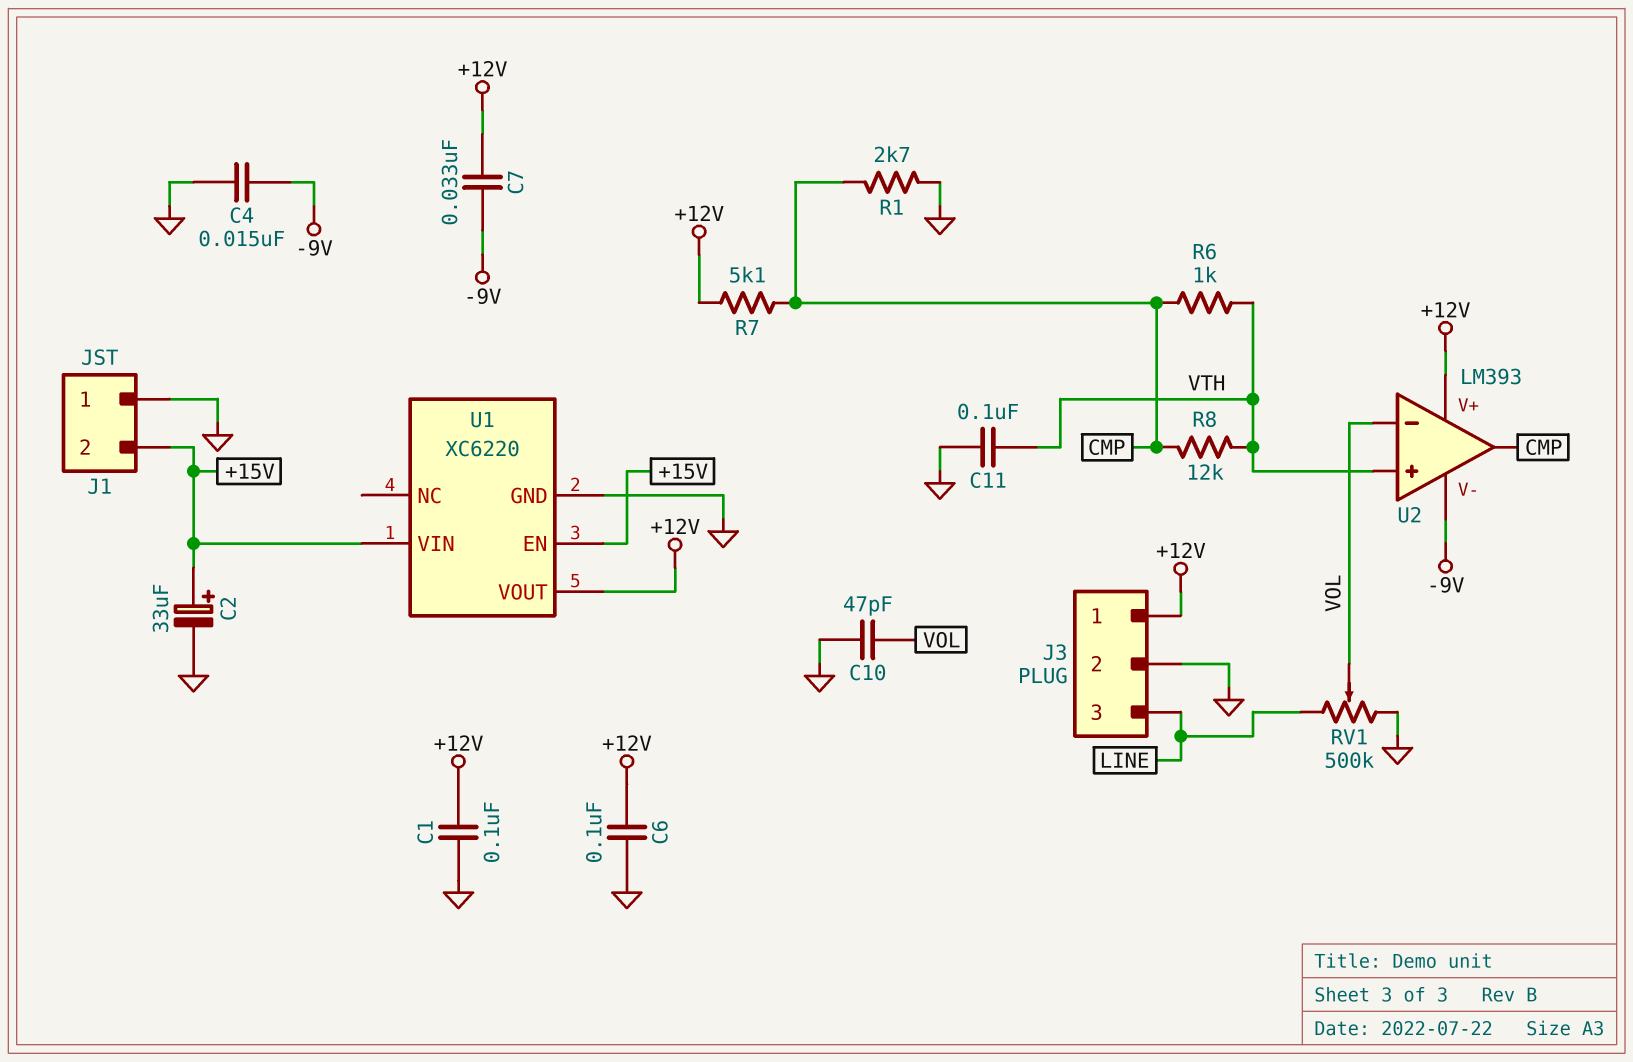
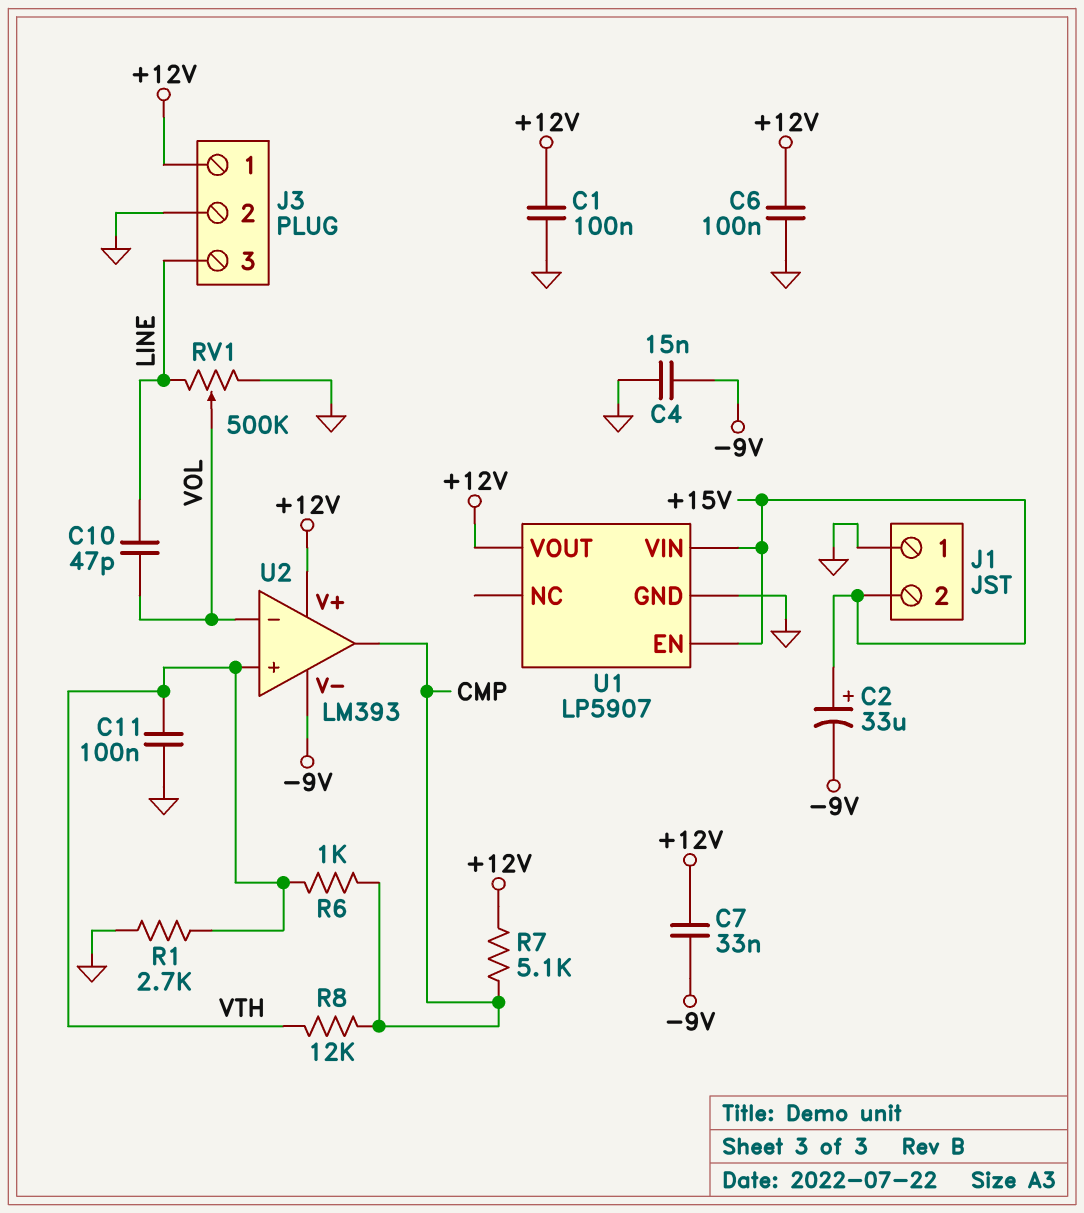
C2: 33uF (plus +15V, minus GND) -> 33uF (plus +15V, minus -9V)
C10: 47pF (GND, VOL) -> 47pF (LINE, VOL)
R1: 2.7k (CMP, GND) -> 2.7k (GND, VTH)
U1: XC6220 -> LP5907

